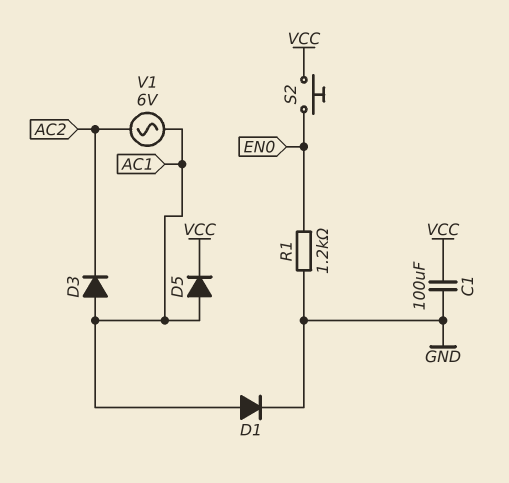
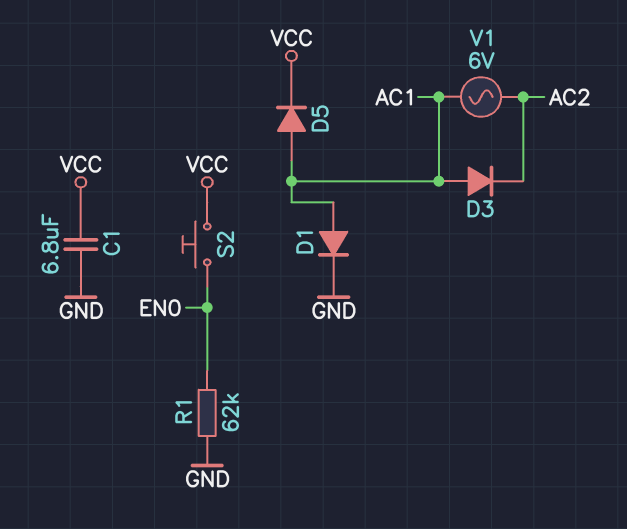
C1: 100uF (GND, VCC) -> 6.8uF (GND, VCC)
R1: 1.2k (EN0, GND) -> 62k (EN0, GND)

